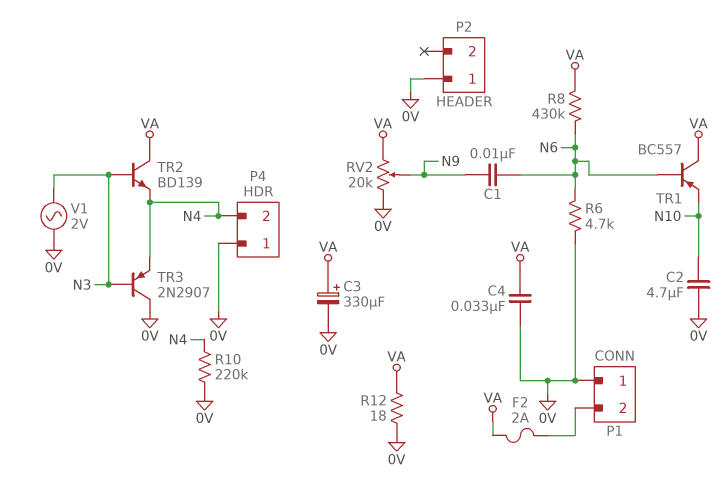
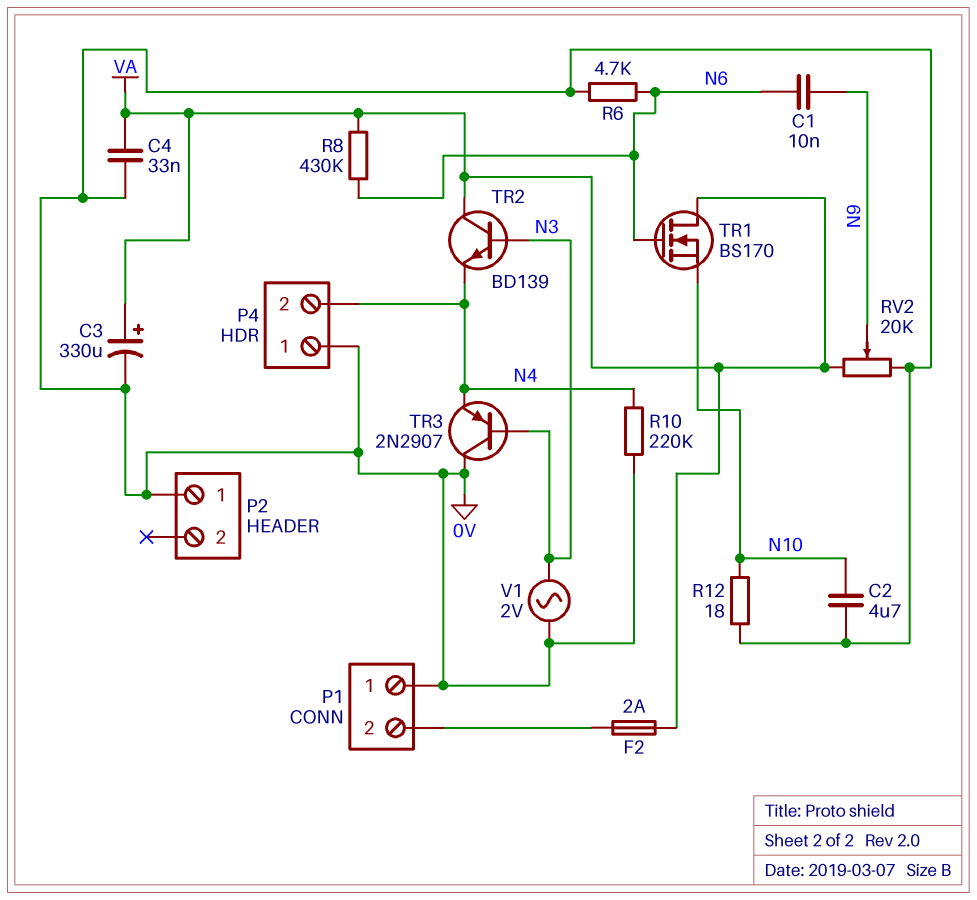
R12: 18 (0V, VA) -> 18 (0V, N10)
TR1: PNP BC557 (B N6, C VA, E N10) -> NMOS BS170 (G N6, D VA, S N10)

